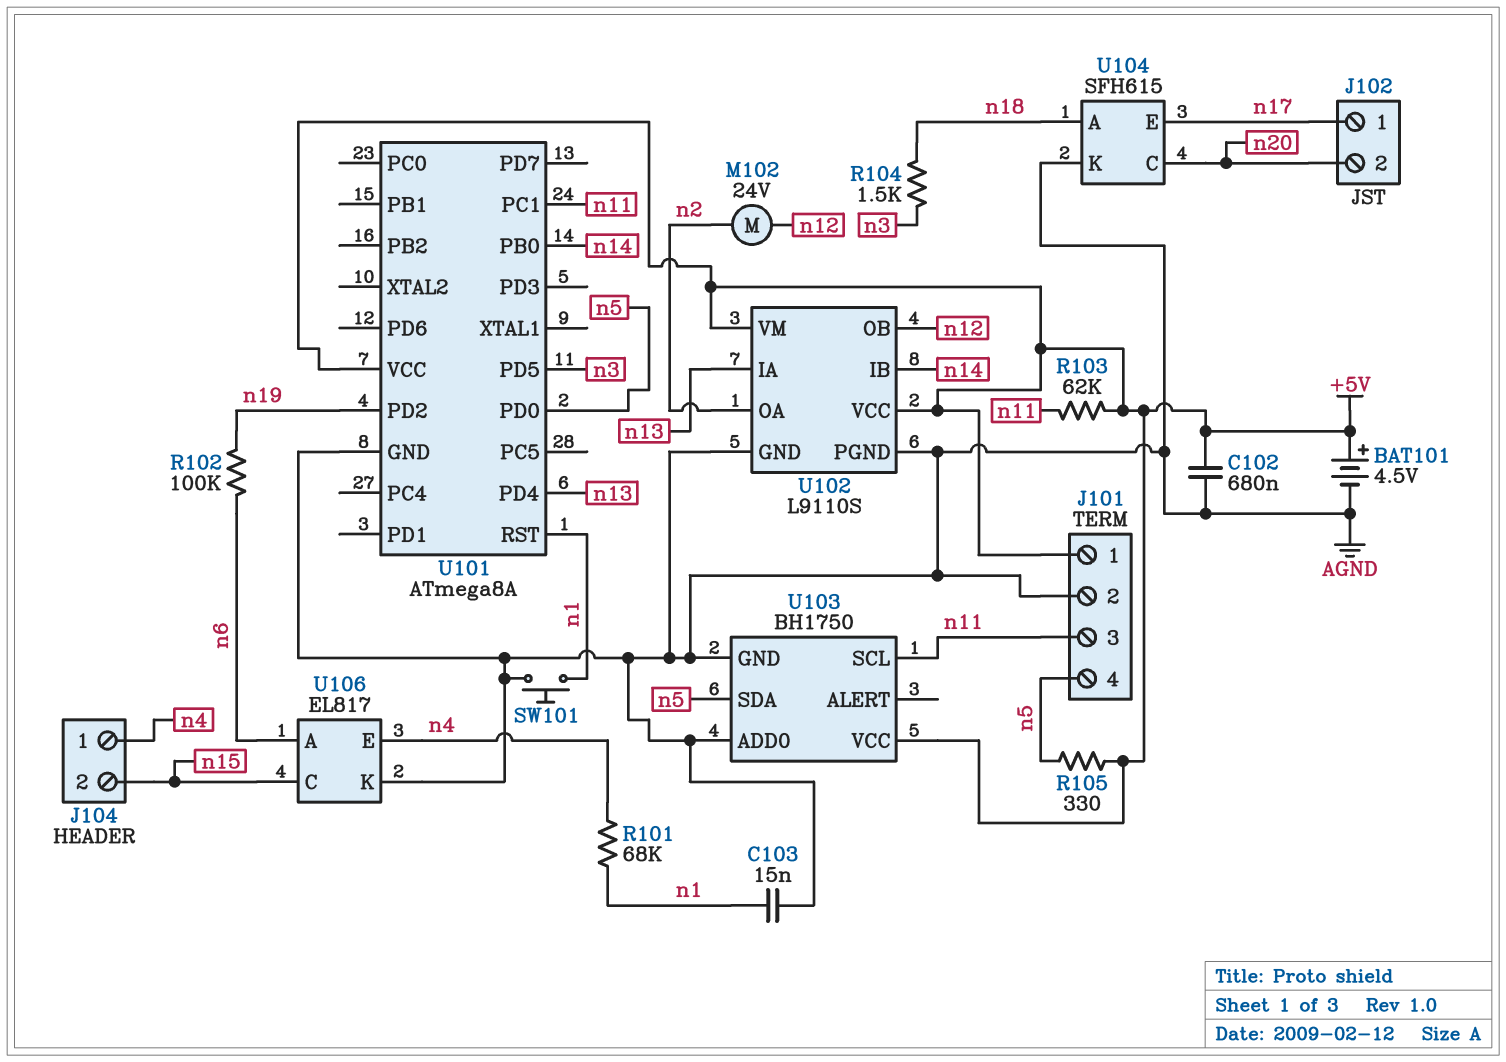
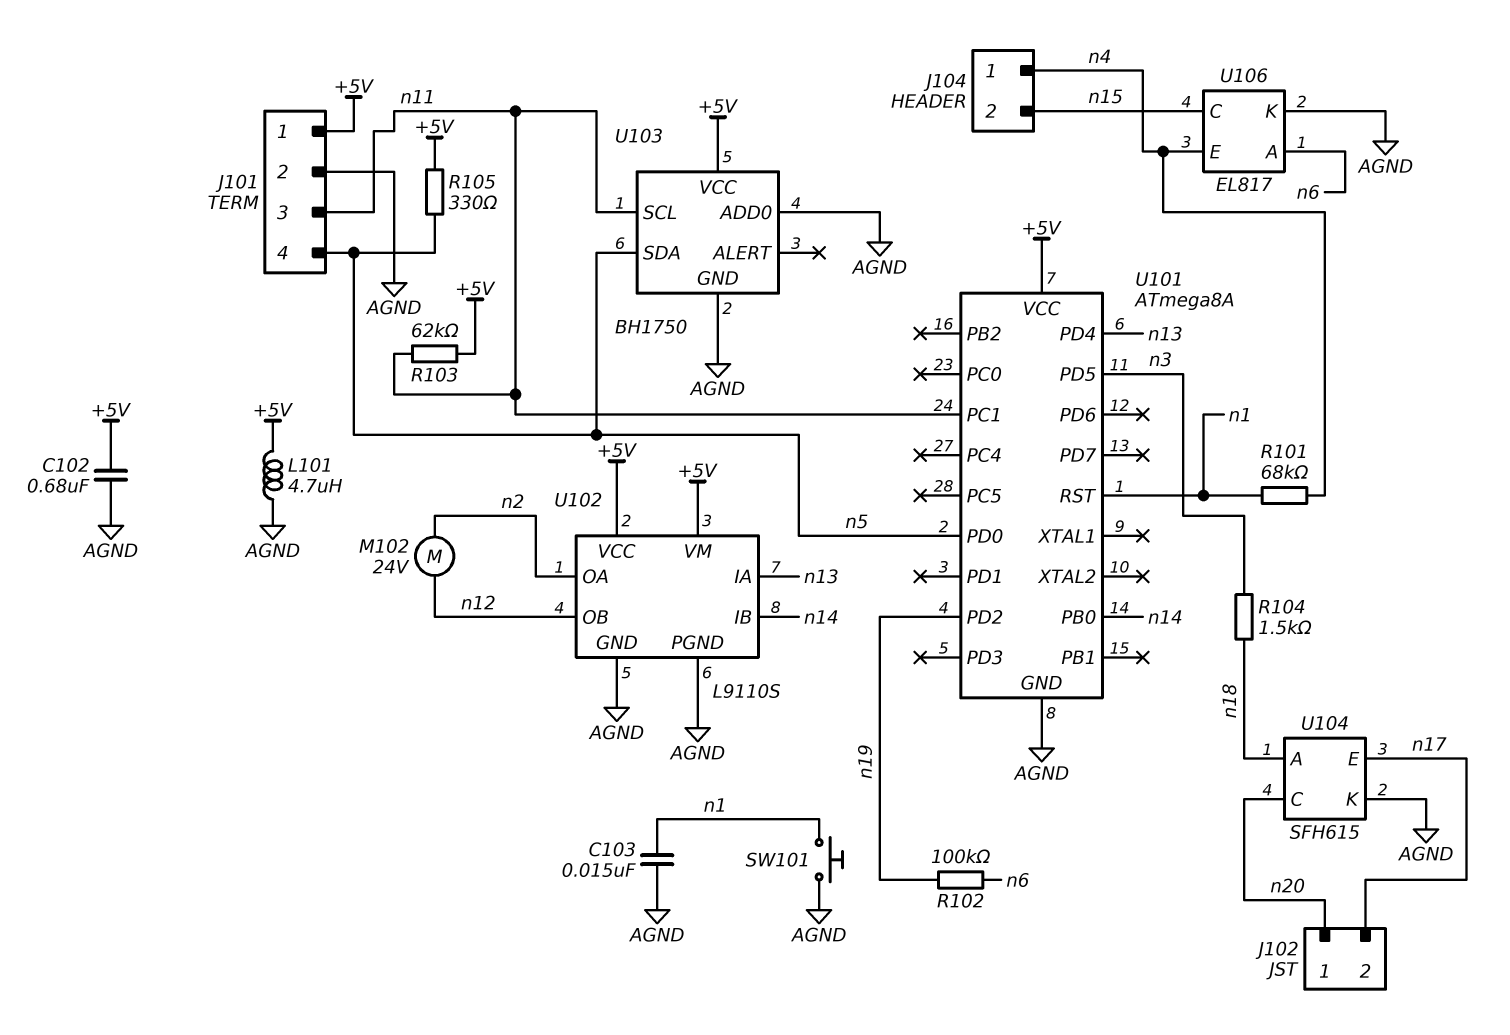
BAT101: 4.5V (plus +5V, minus AGND) -> none
J102 pin 1: n17 -> n20
J102 pin 2: n20 -> n17
L101: none -> 4.7uH (+5V, AGND)

